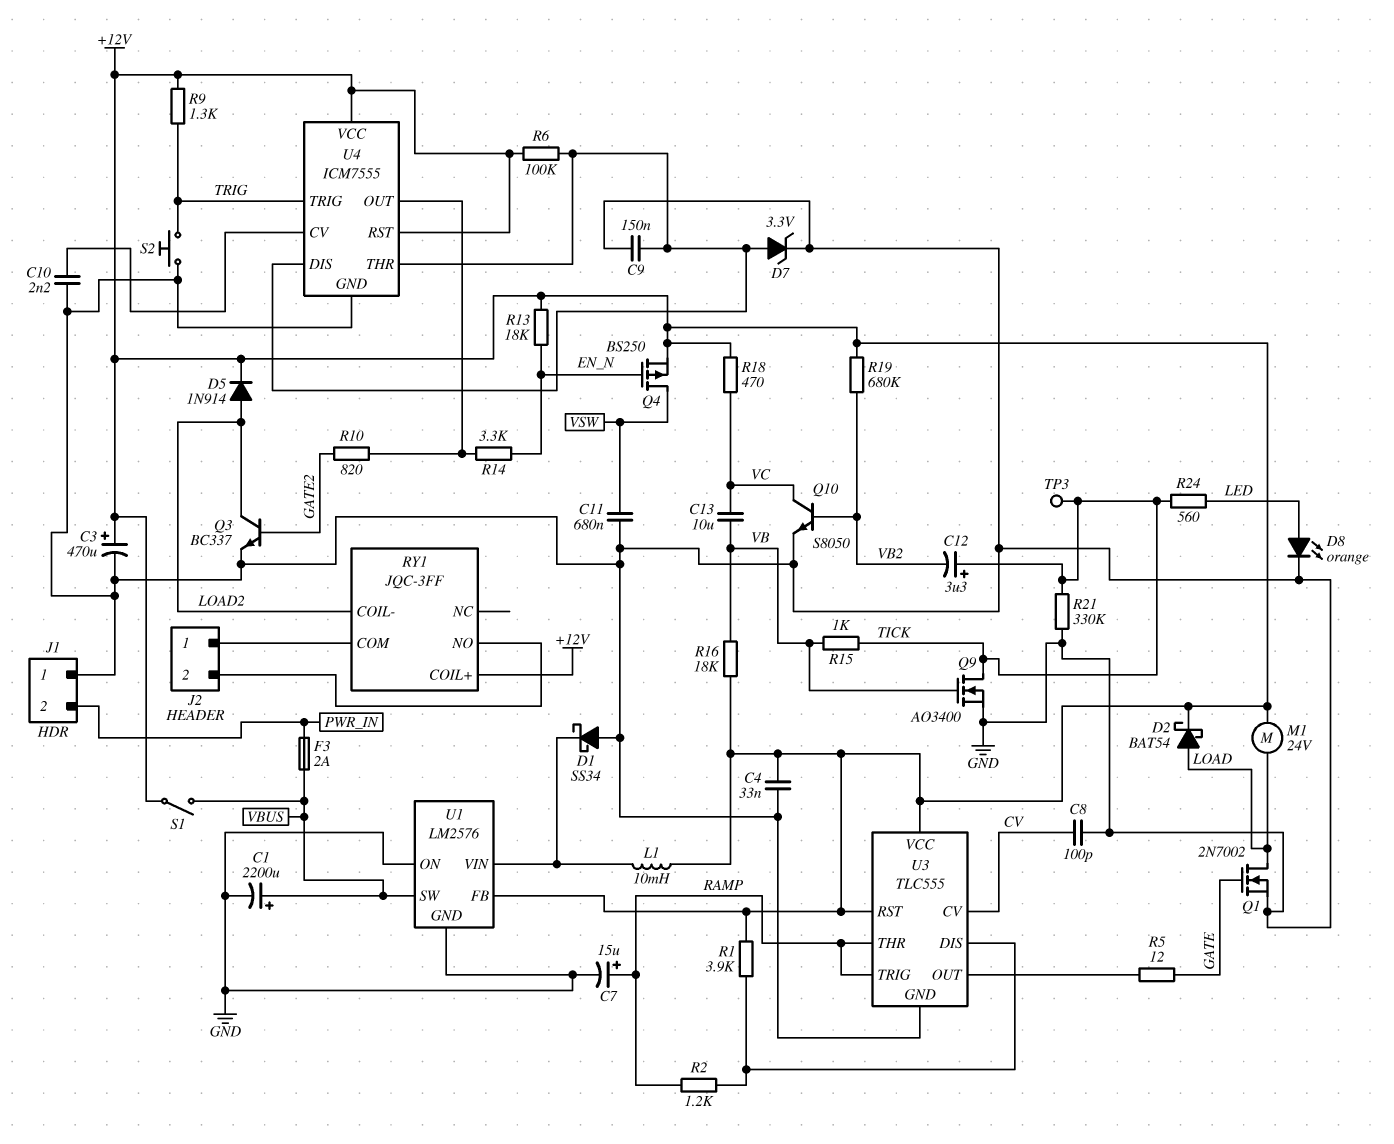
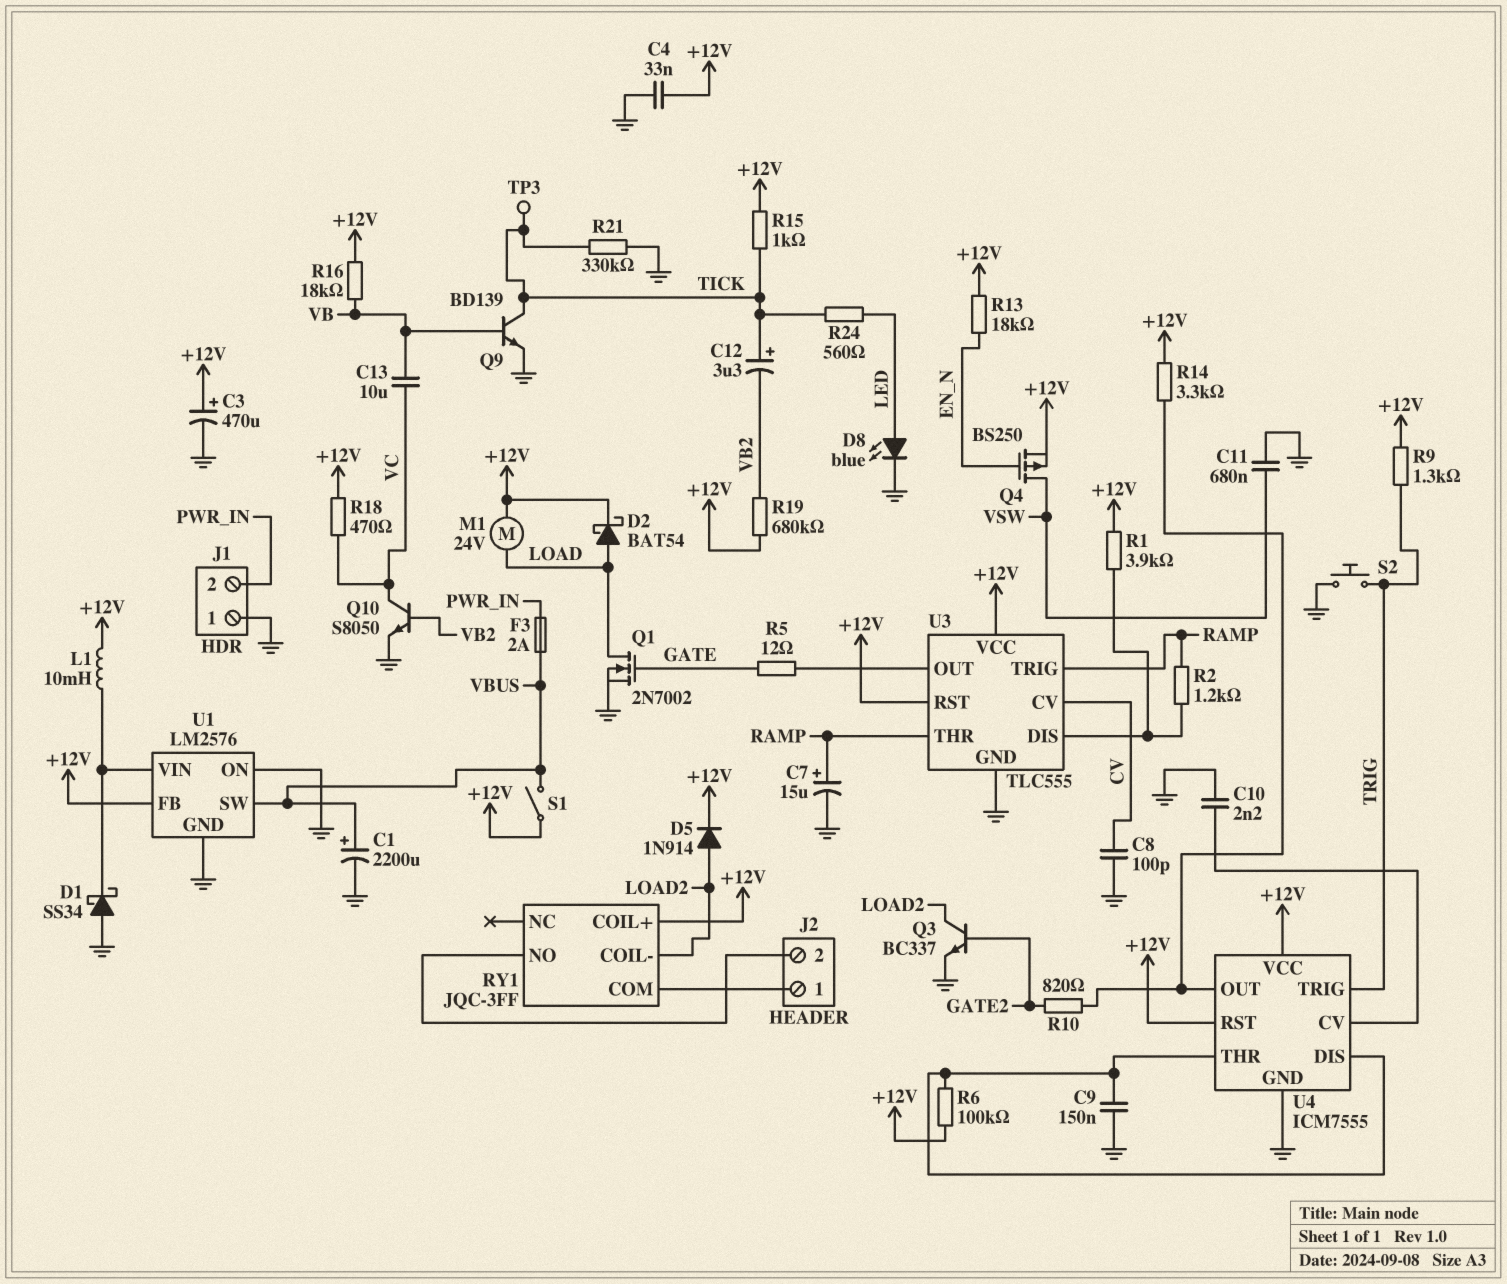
D7: zener 3.3V (A U4/DIS, K GND) -> none
D8: LED orange (A LED, K GND) -> LED blue (A LED, K GND)
Q9: NMOS AO3400 (G VB, D TICK, S GND) -> NPN BD139 (B VB, C TICK, E GND)
R14: 3.3k (EN_N, U4/OUT) -> 3.3k (+12V, U4/OUT)
R15: 1k (TICK, VB) -> 1k (+12V, TICK)

